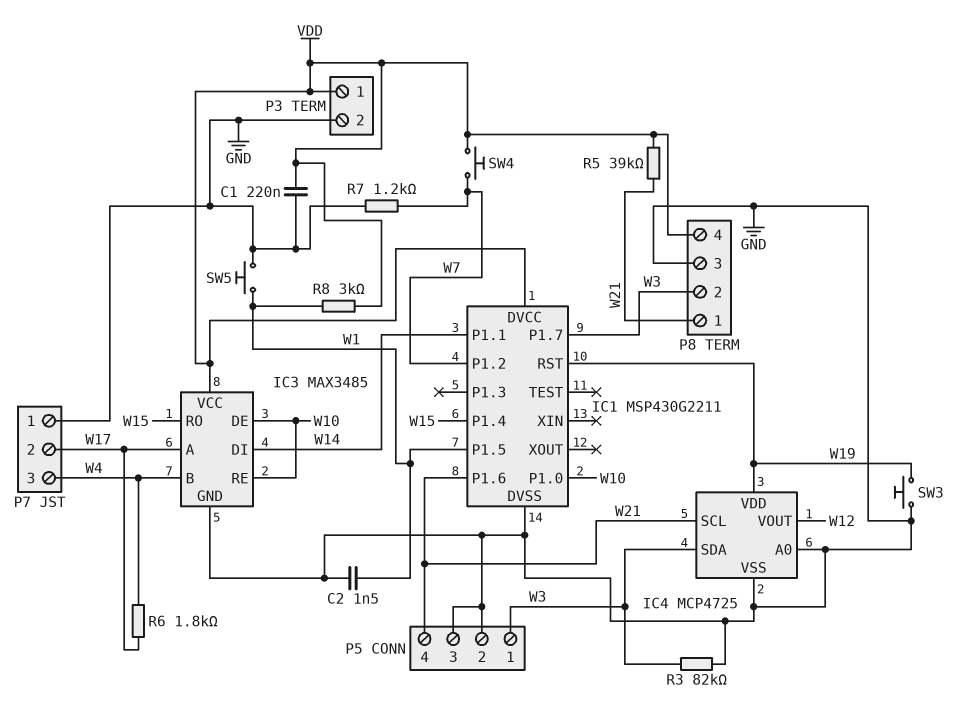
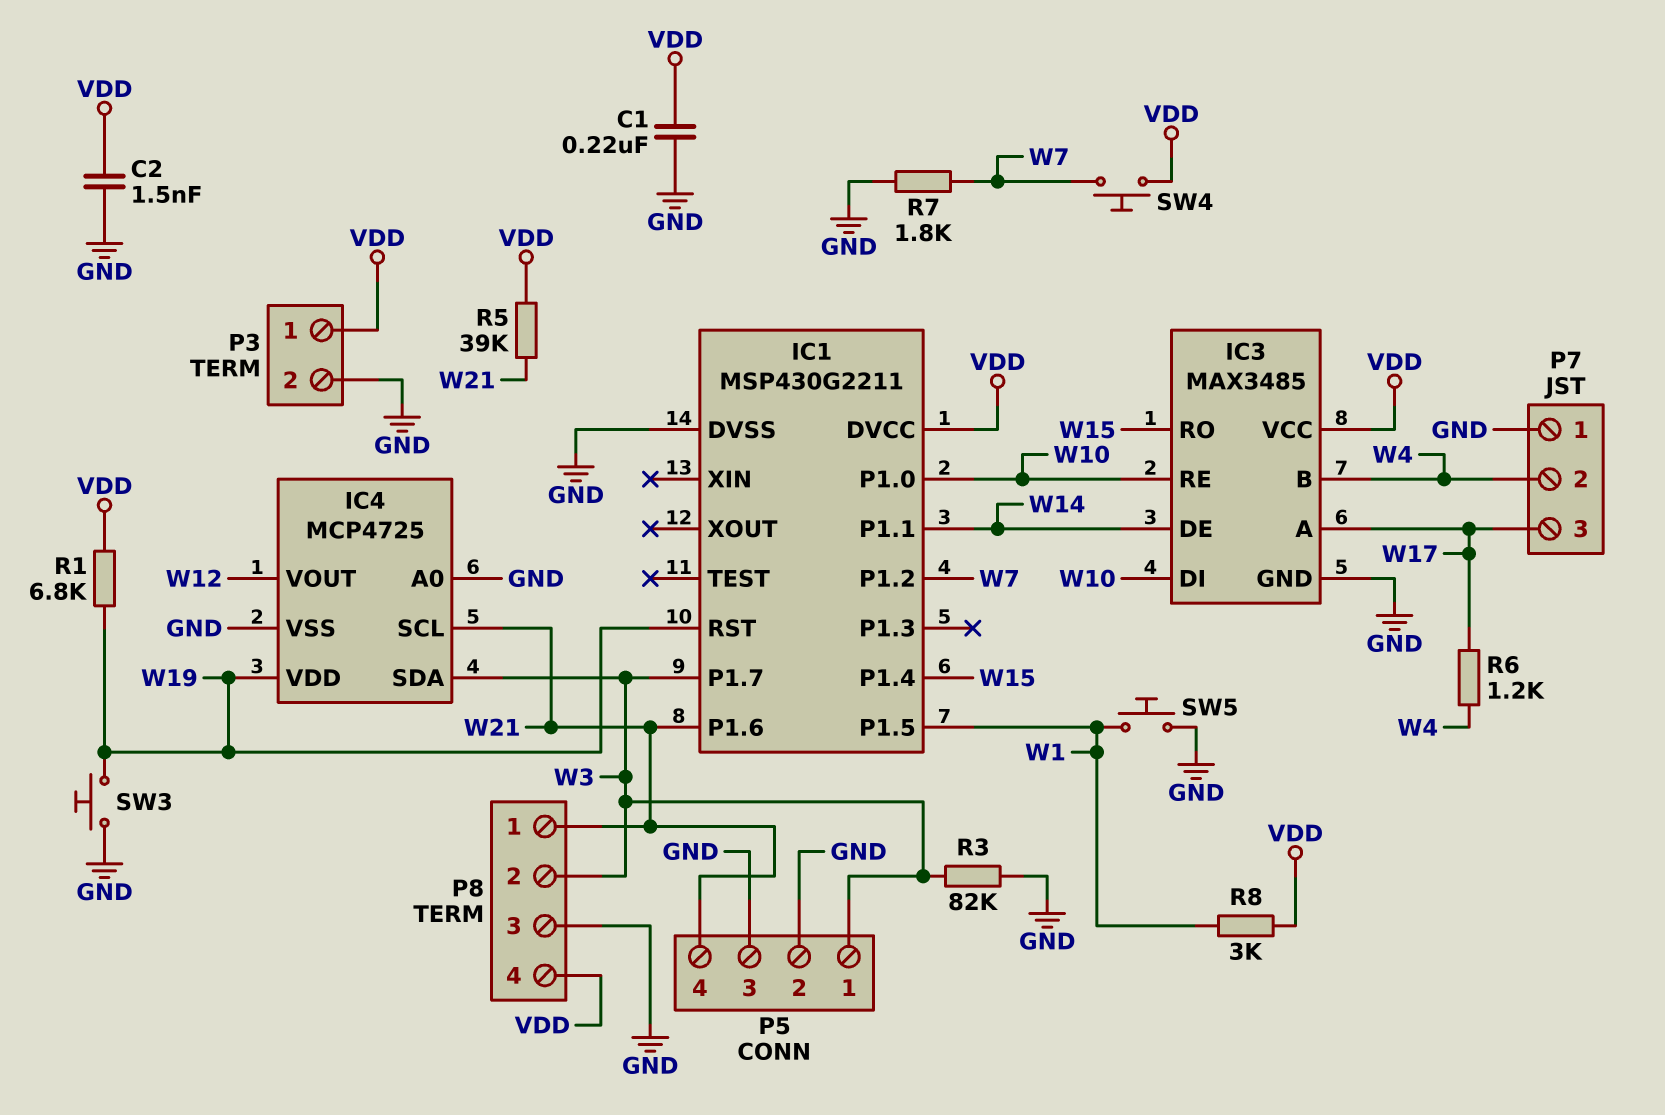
C2: 1.5nF (GND, W1) -> 1.5nF (GND, VDD)
IC3 pin DE: W10 -> W14
IC3 pin DI: W14 -> W10
P7 pin 2: W17 -> W4
P7 pin 3: W4 -> W17
R1: none -> 6.8k (VDD, W19)
R6: 1.8k (W4, W17) -> 1.2k (W4, W17)
R7: 1.2k (GND, W7) -> 1.8k (GND, W7)

